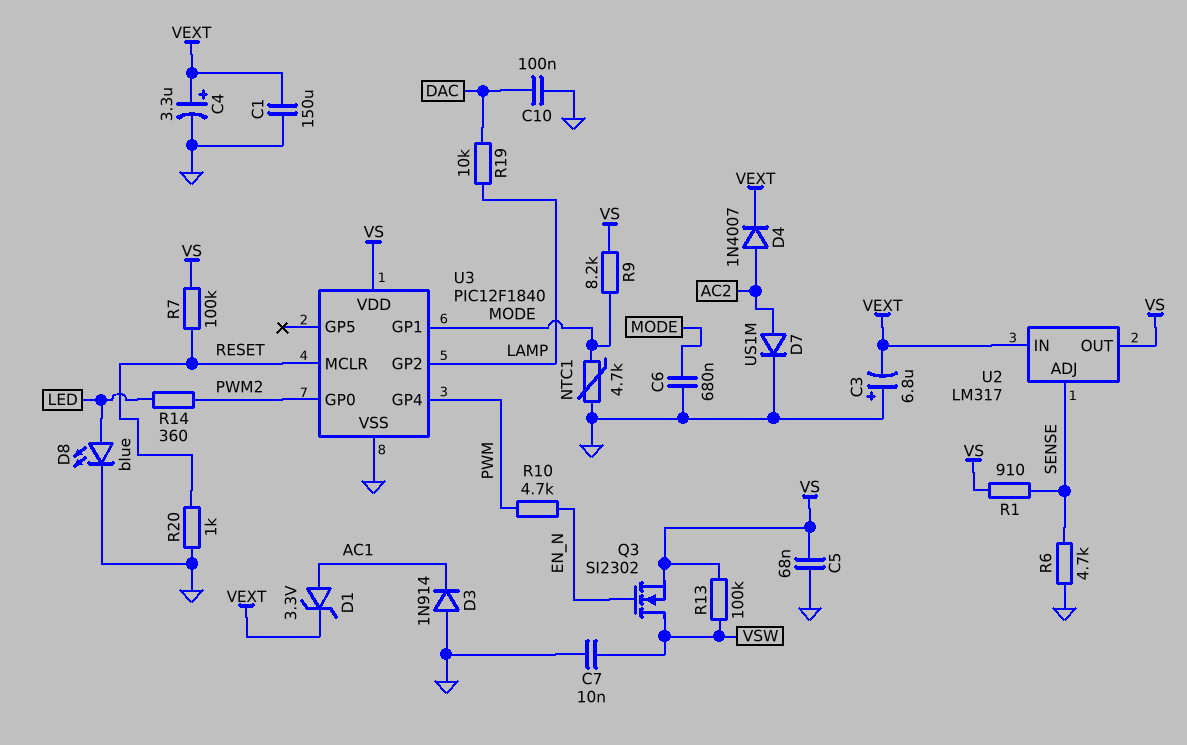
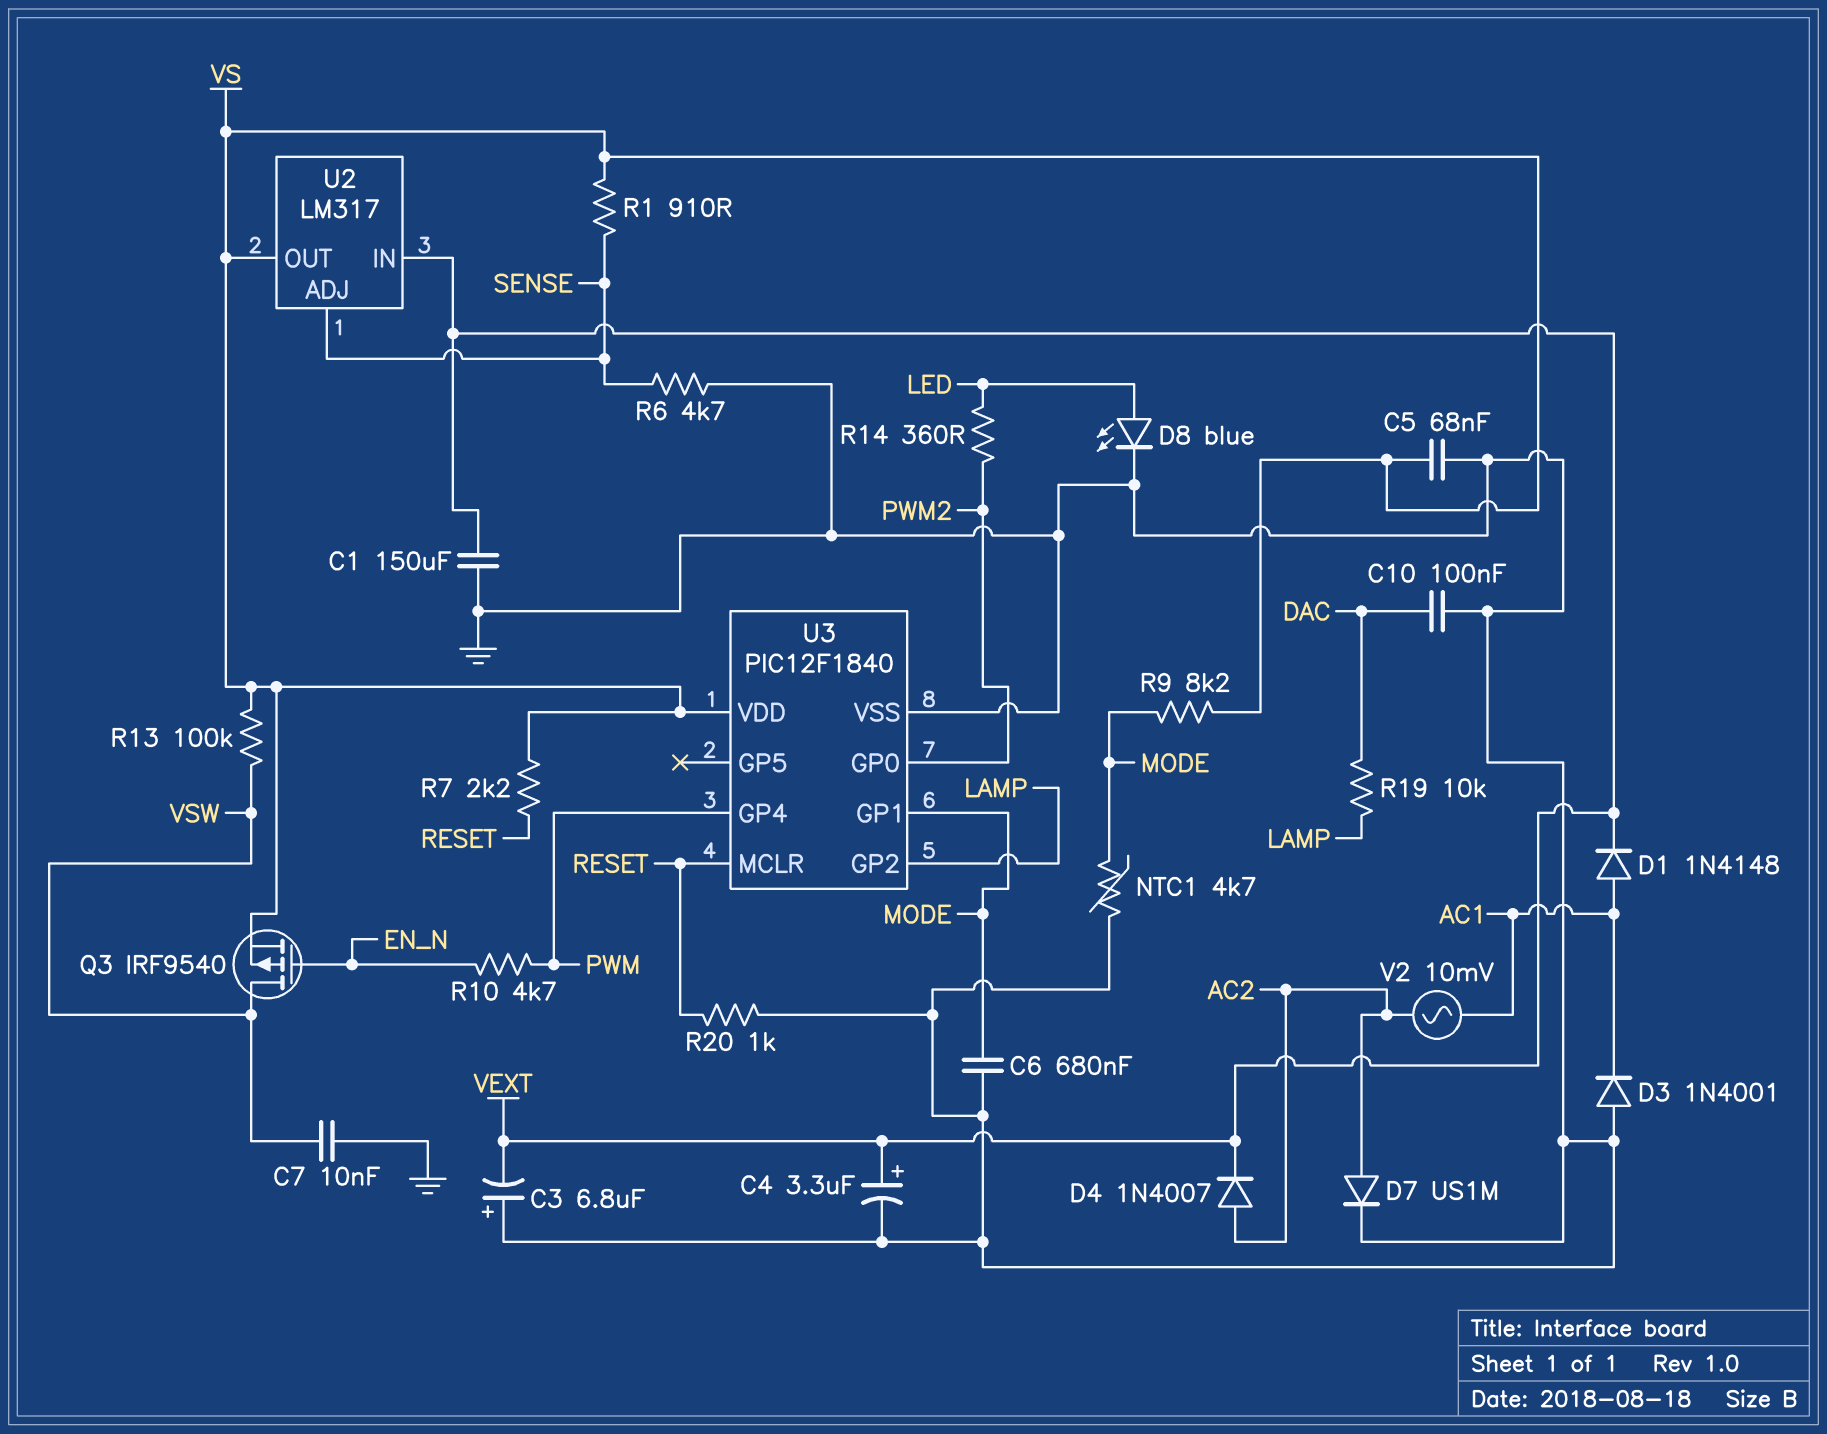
D1: zener 3.3V (A AC1, K VEXT) -> diode 1N4148 (A AC1, K VEXT)
D3: diode 1N914 (A GND, K AC1) -> diode 1N4001 (A GND, K AC1)
Q3: NMOS SI2302 (G EN_N, D VSW, S VS) -> PMOS IRF9540 (G EN_N, D VSW, S VS)
R7: 100k (RESET, VS) -> 2.2k (RESET, VS)
V2: none -> AC 10mV (AC1, AC2)

